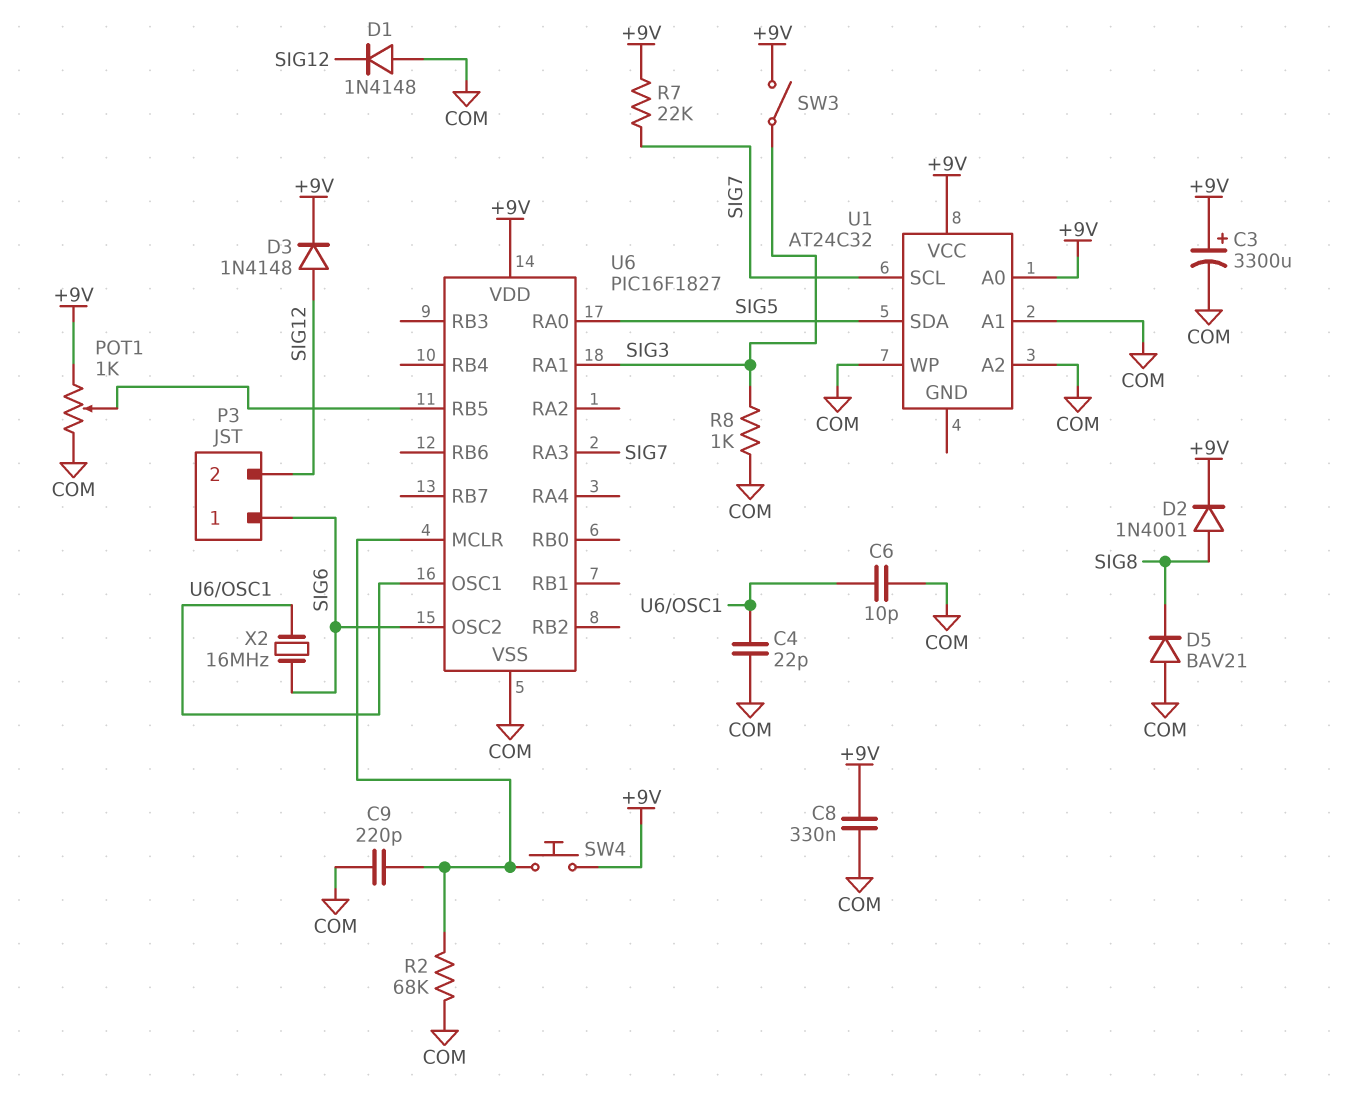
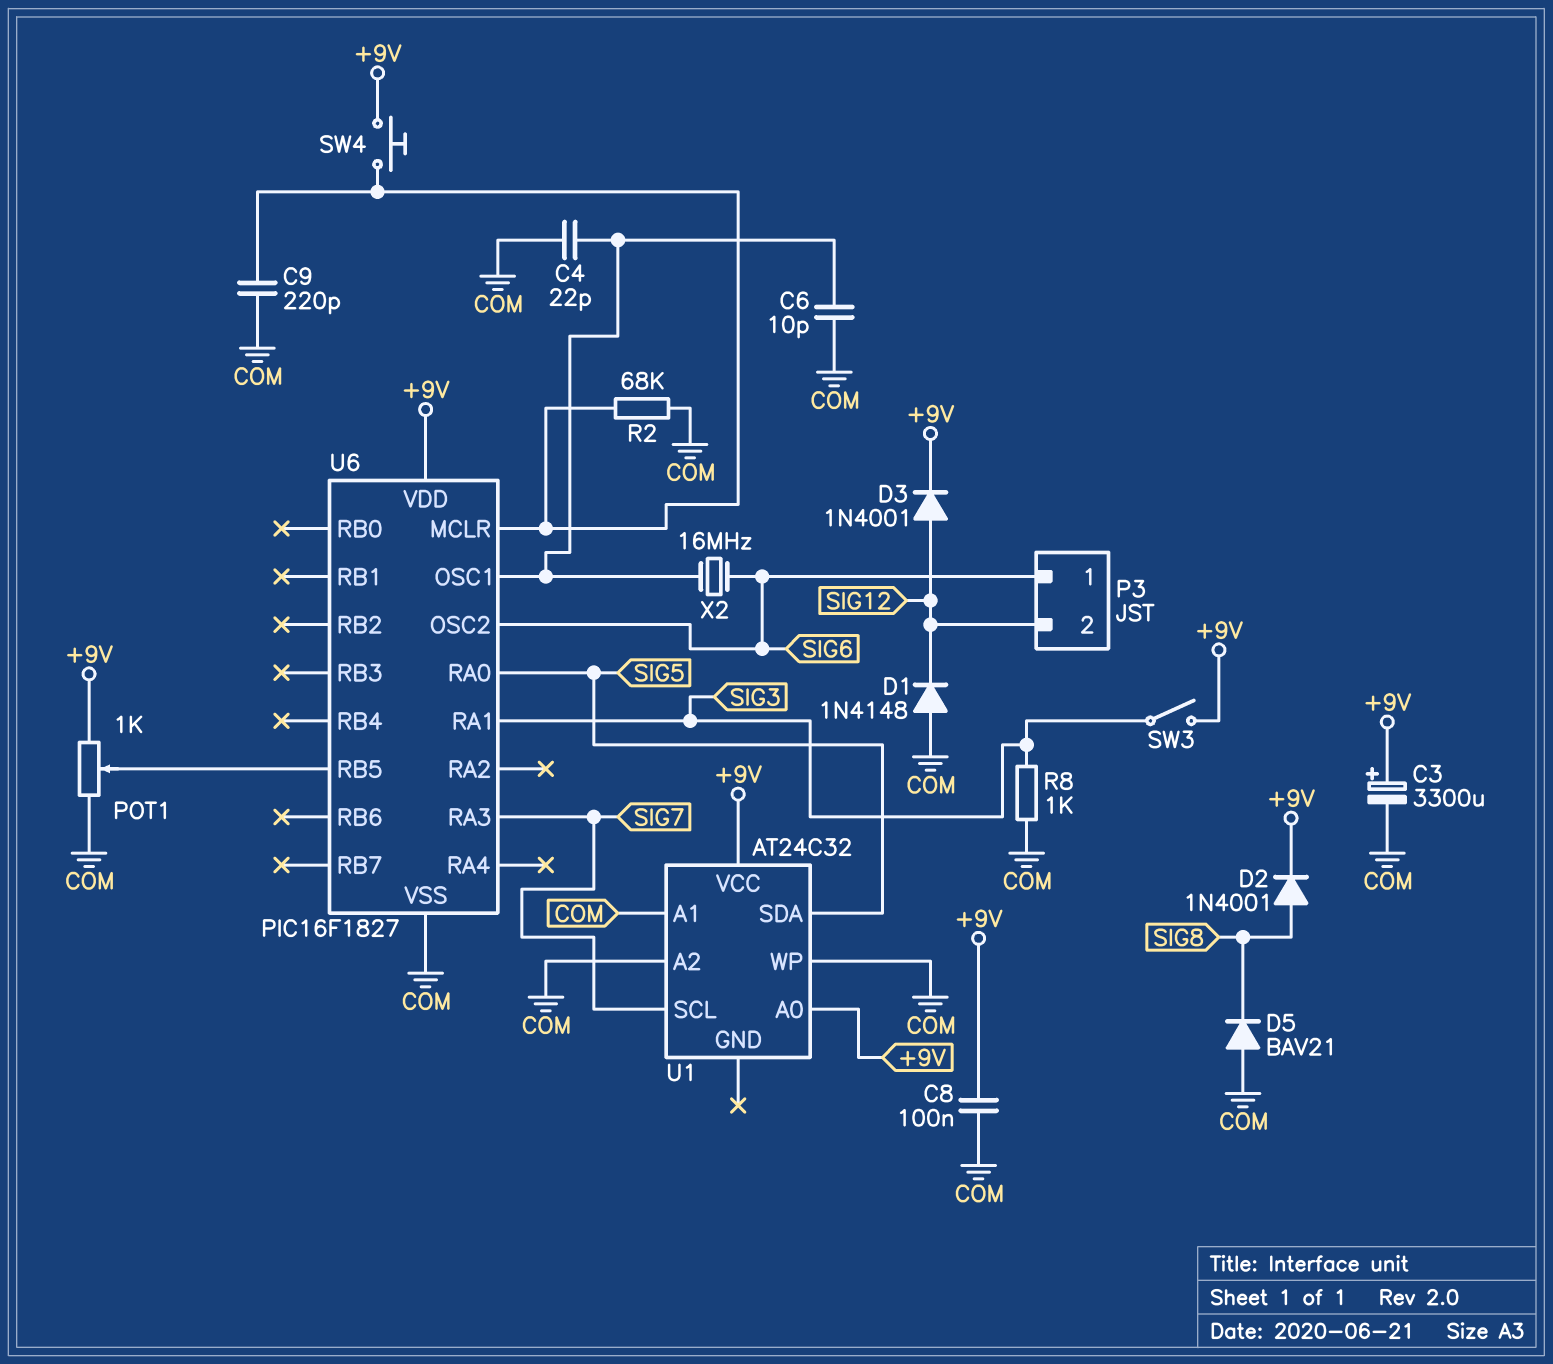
C8: 330nF (+9V, COM) -> 100nF (+9V, COM)
D3: diode 1N4148 (A SIG12, K +9V) -> diode 1N4001 (A SIG12, K +9V)
R7: 22k (+9V, SIG7) -> none

